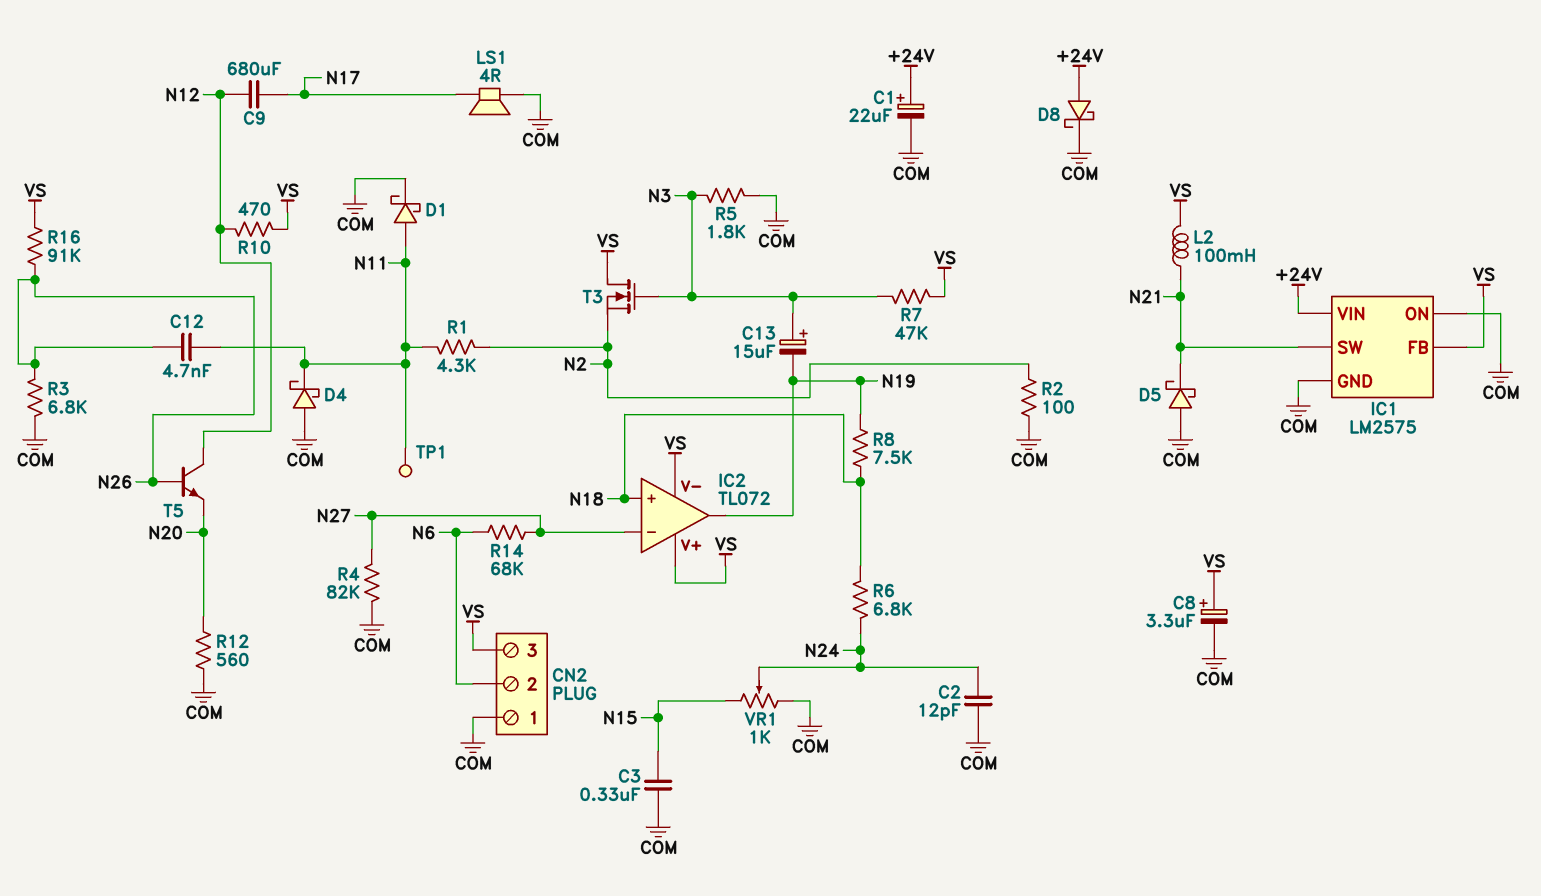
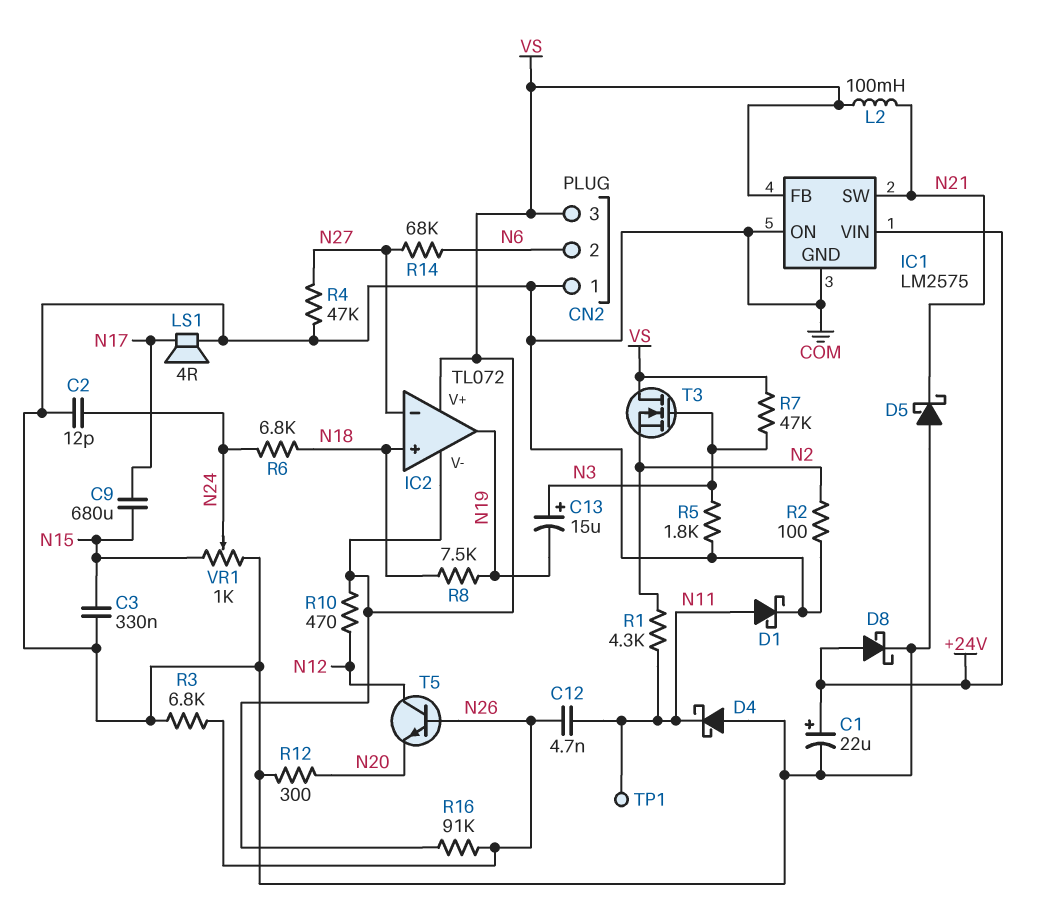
C8: 3.3uF (plus VS, minus COM) -> none
C9: 680uF (N12, N17) -> 680uF (N15, N17)
R4: 82k (COM, N27) -> 47k (COM, N27)
R12: 560 (COM, N20) -> 300 (COM, N20)

